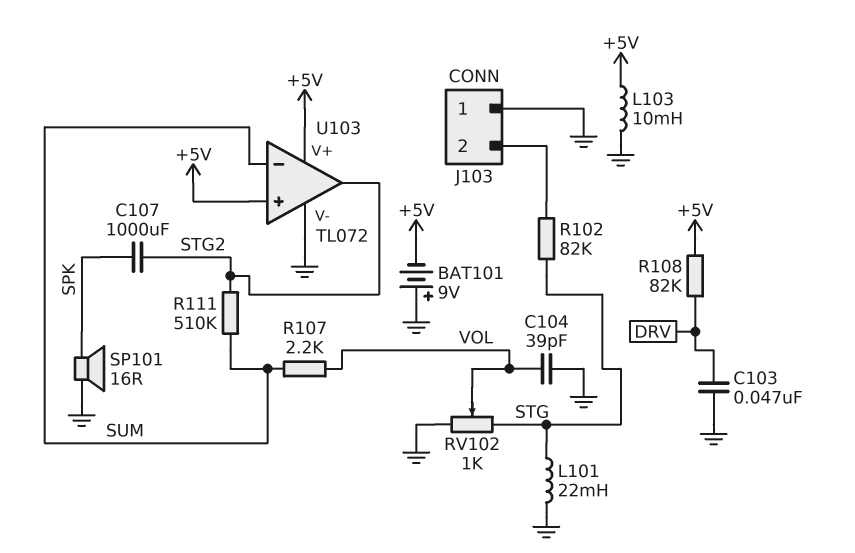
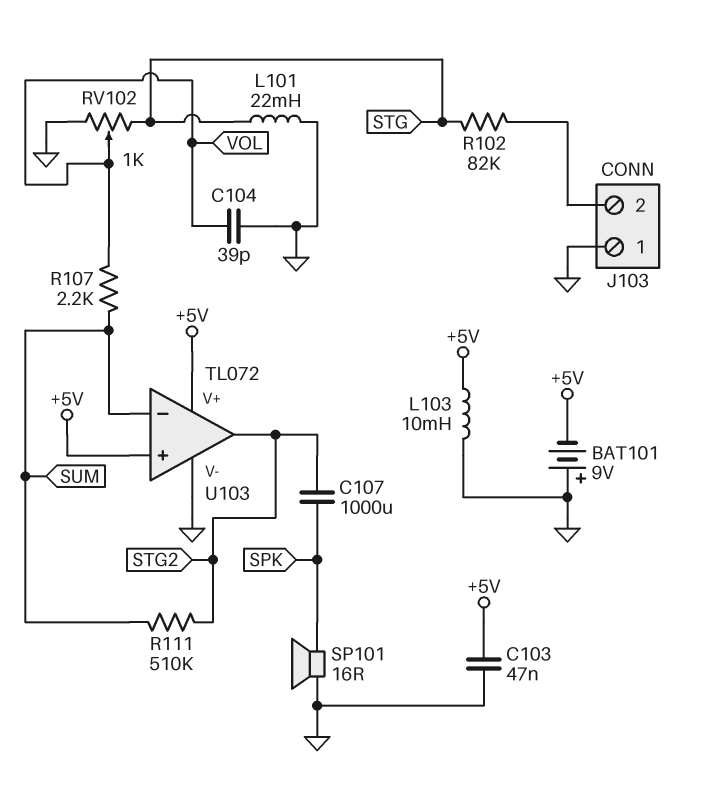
C103: 47nF (DRV, GND) -> 47nF (+5V, GND)
R108: 82k (+5V, DRV) -> none

